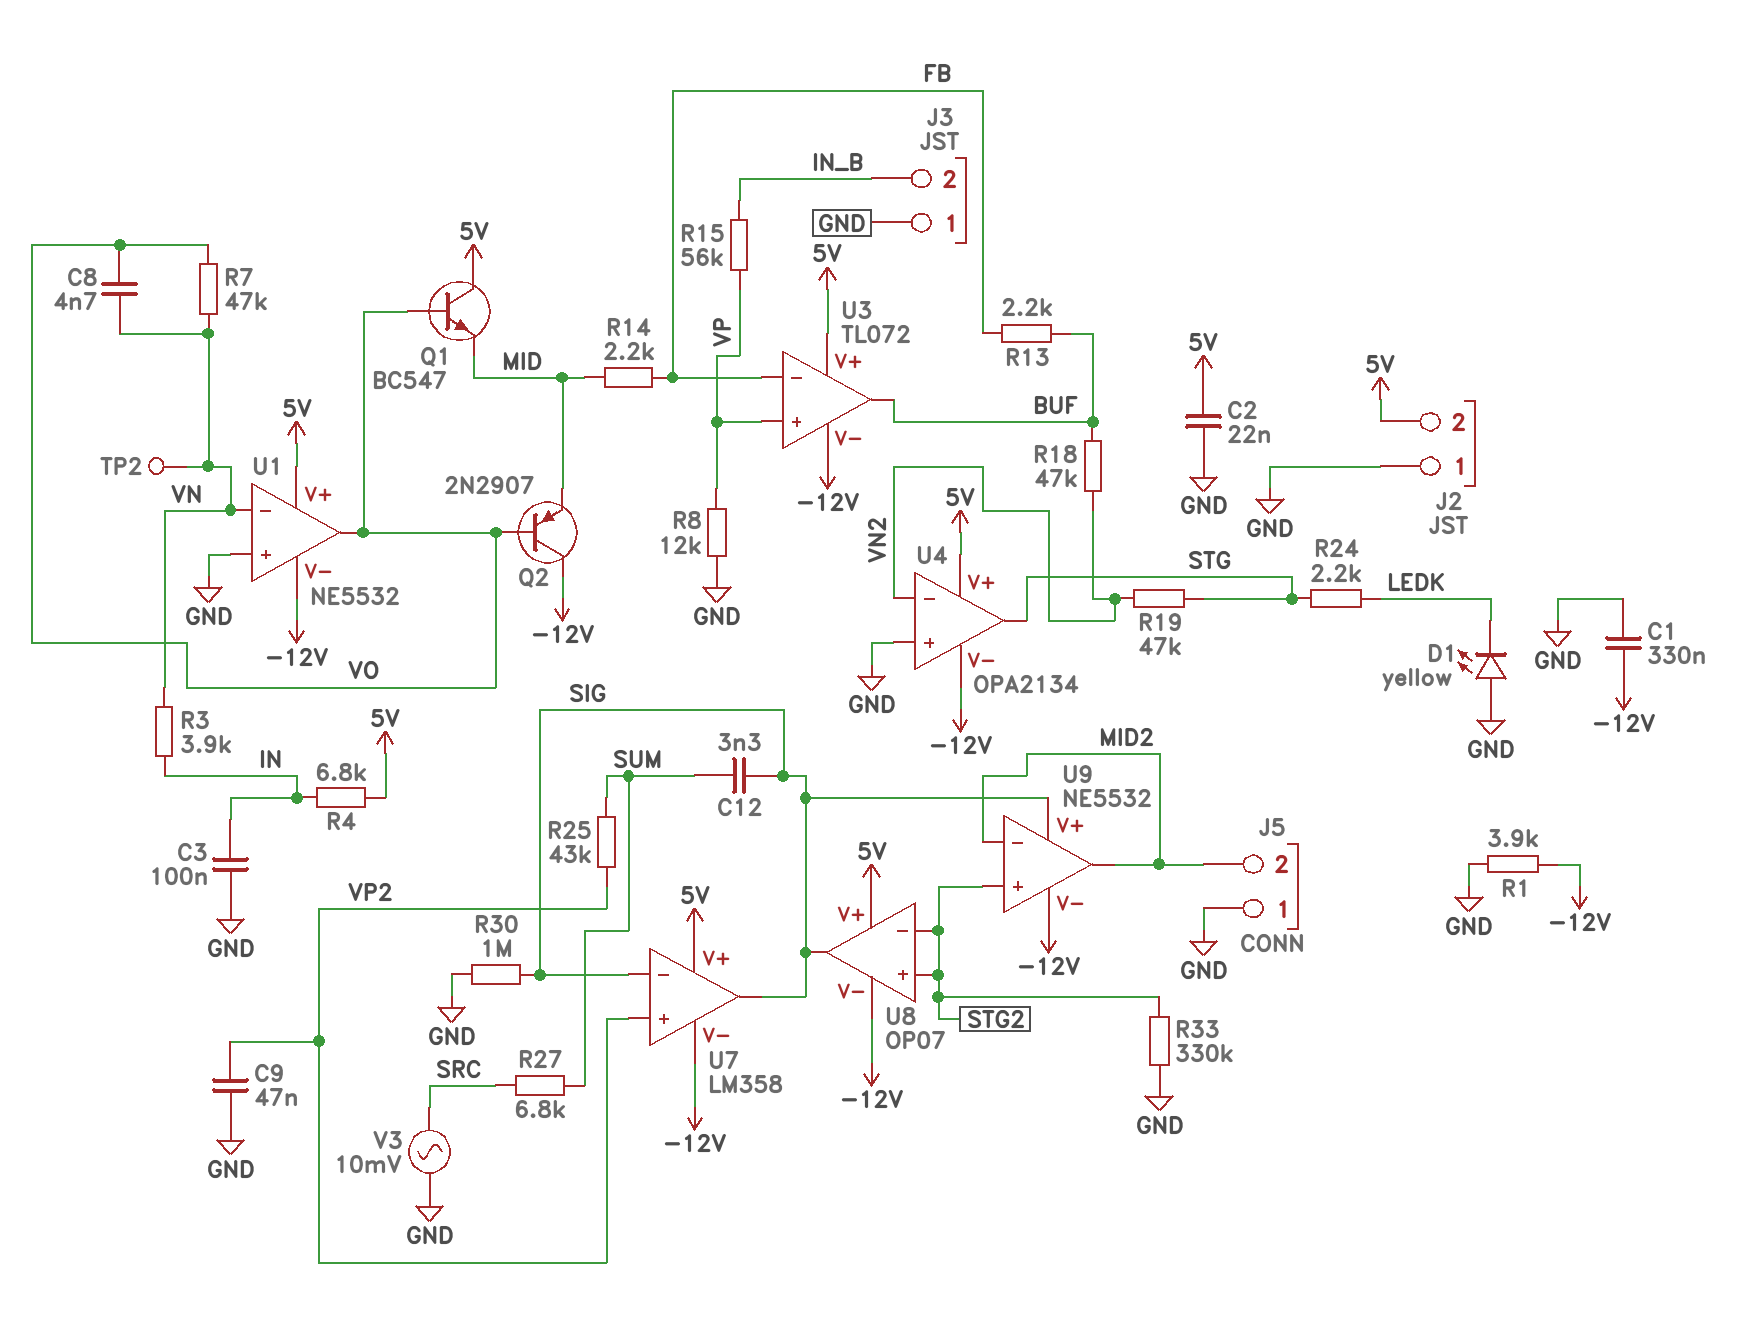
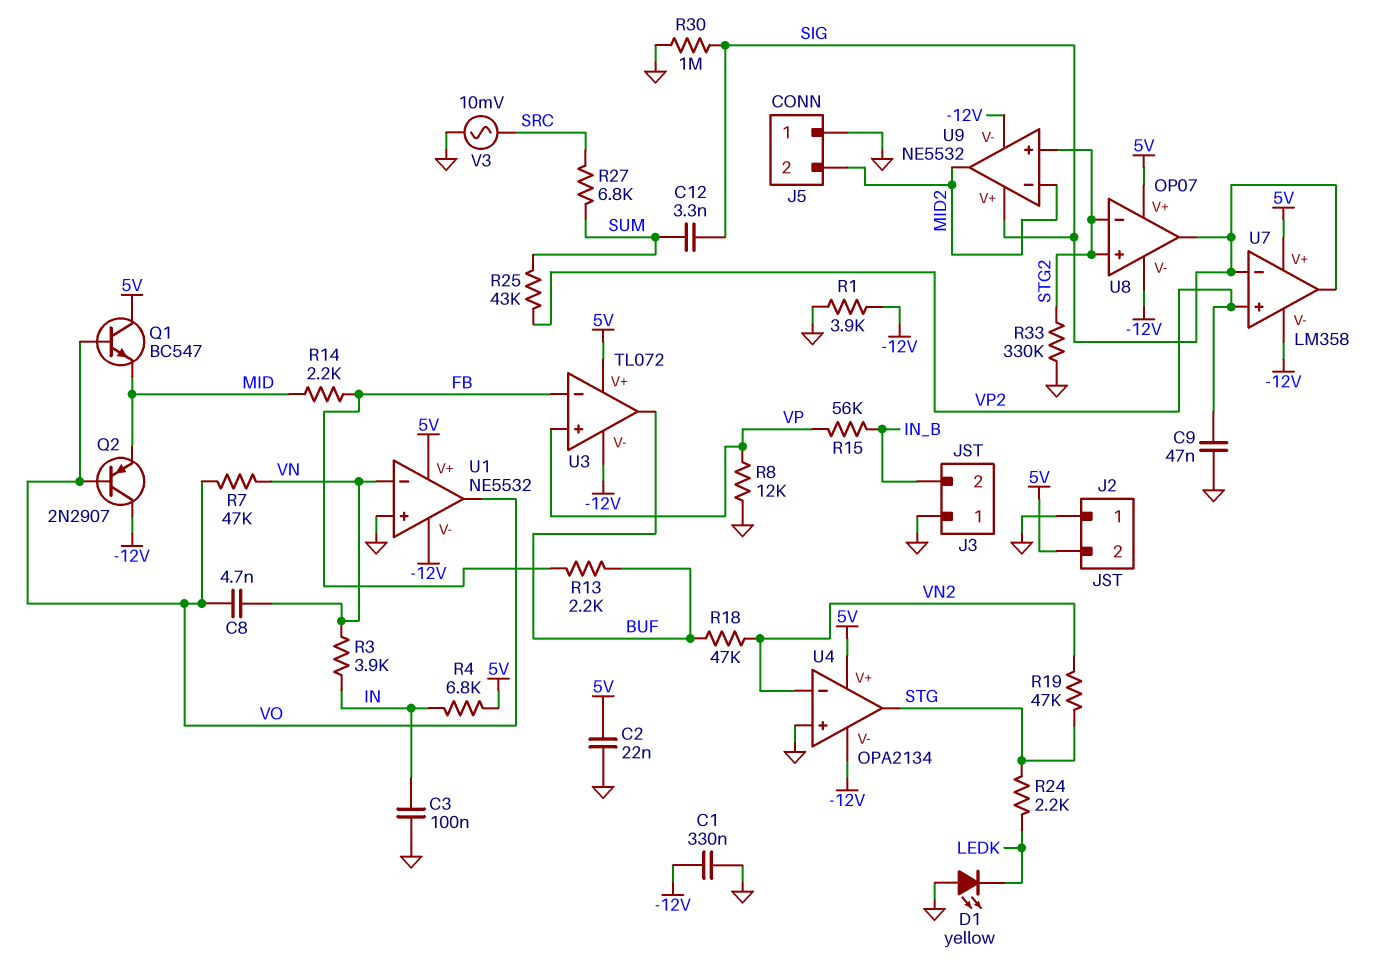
TP2: test point (VN) -> none

